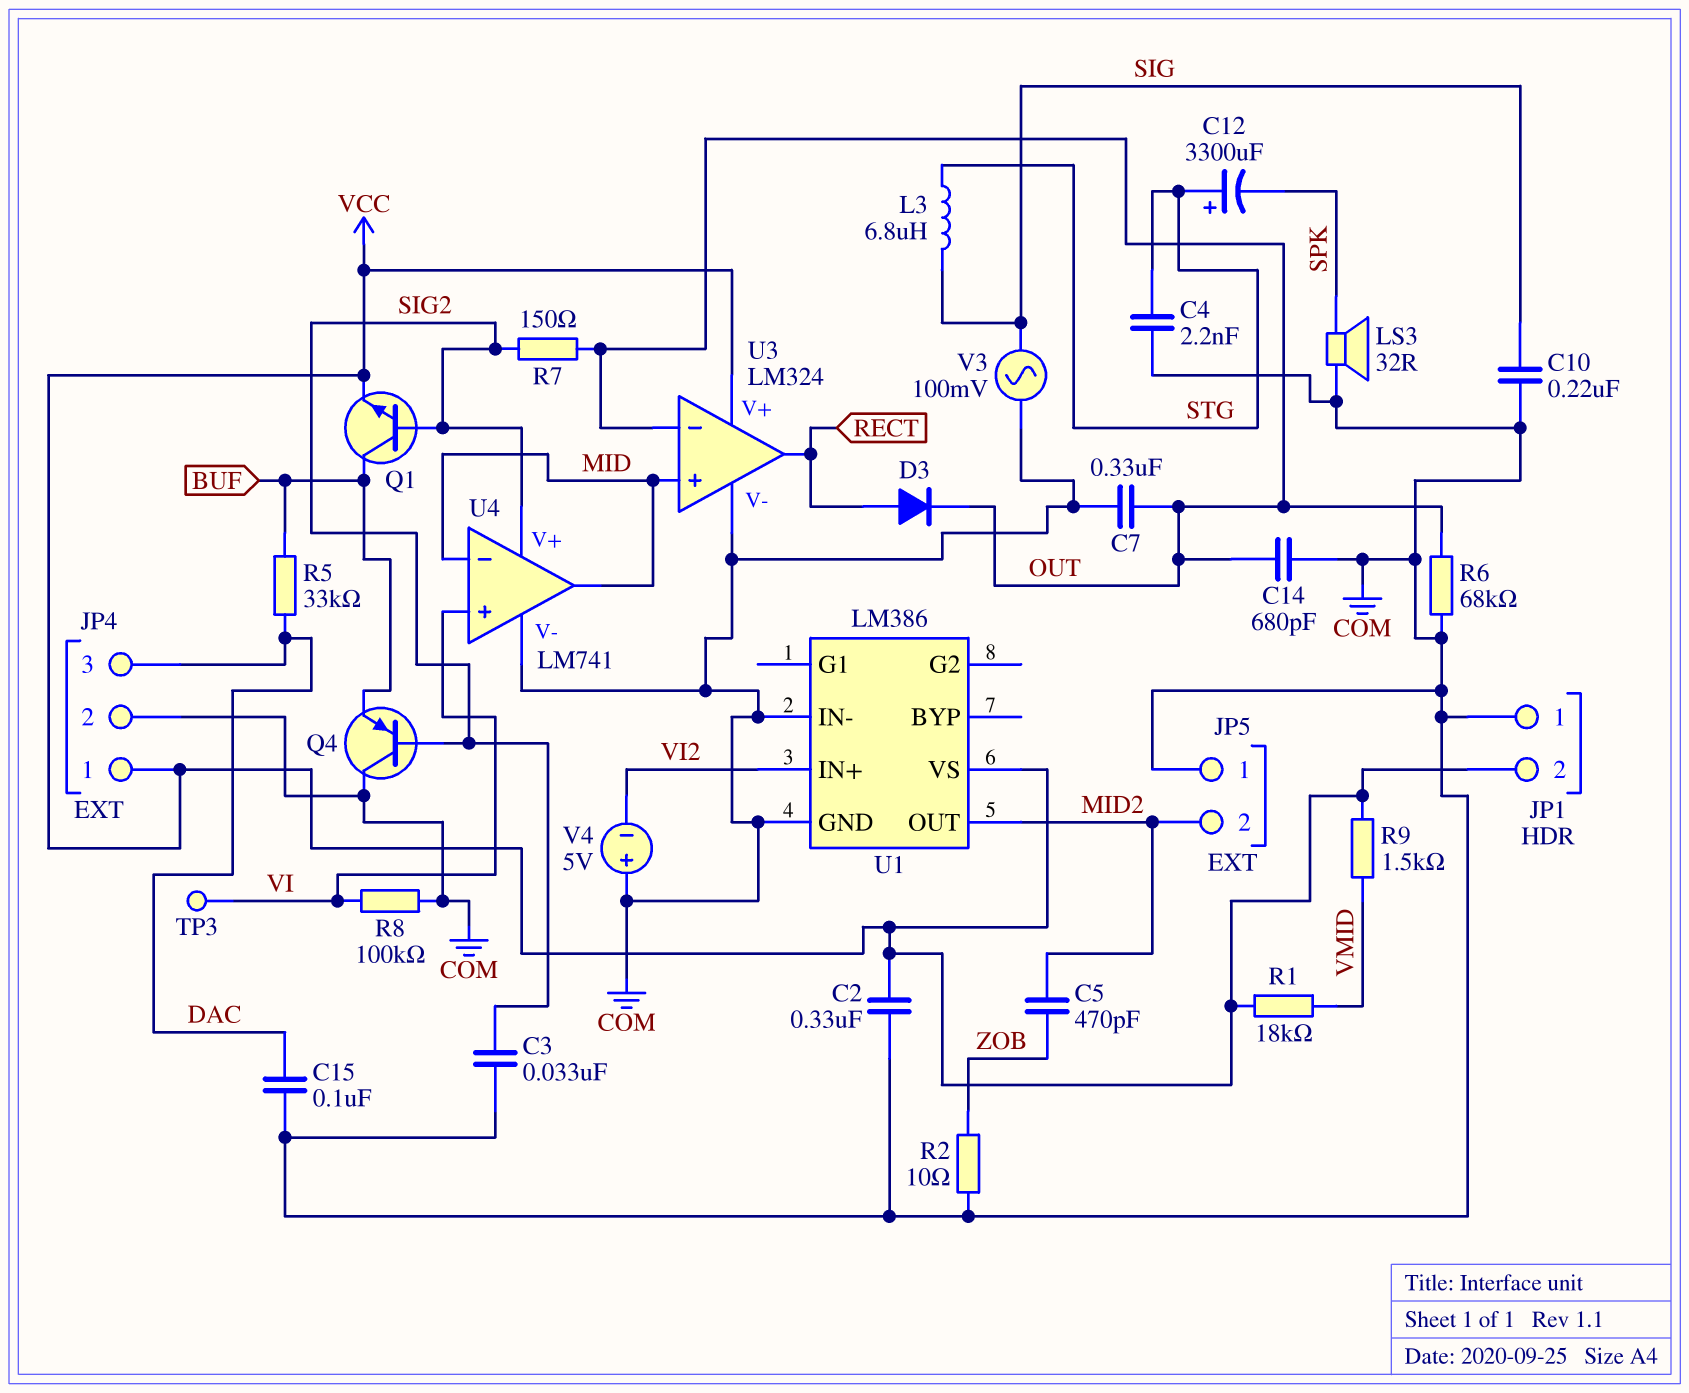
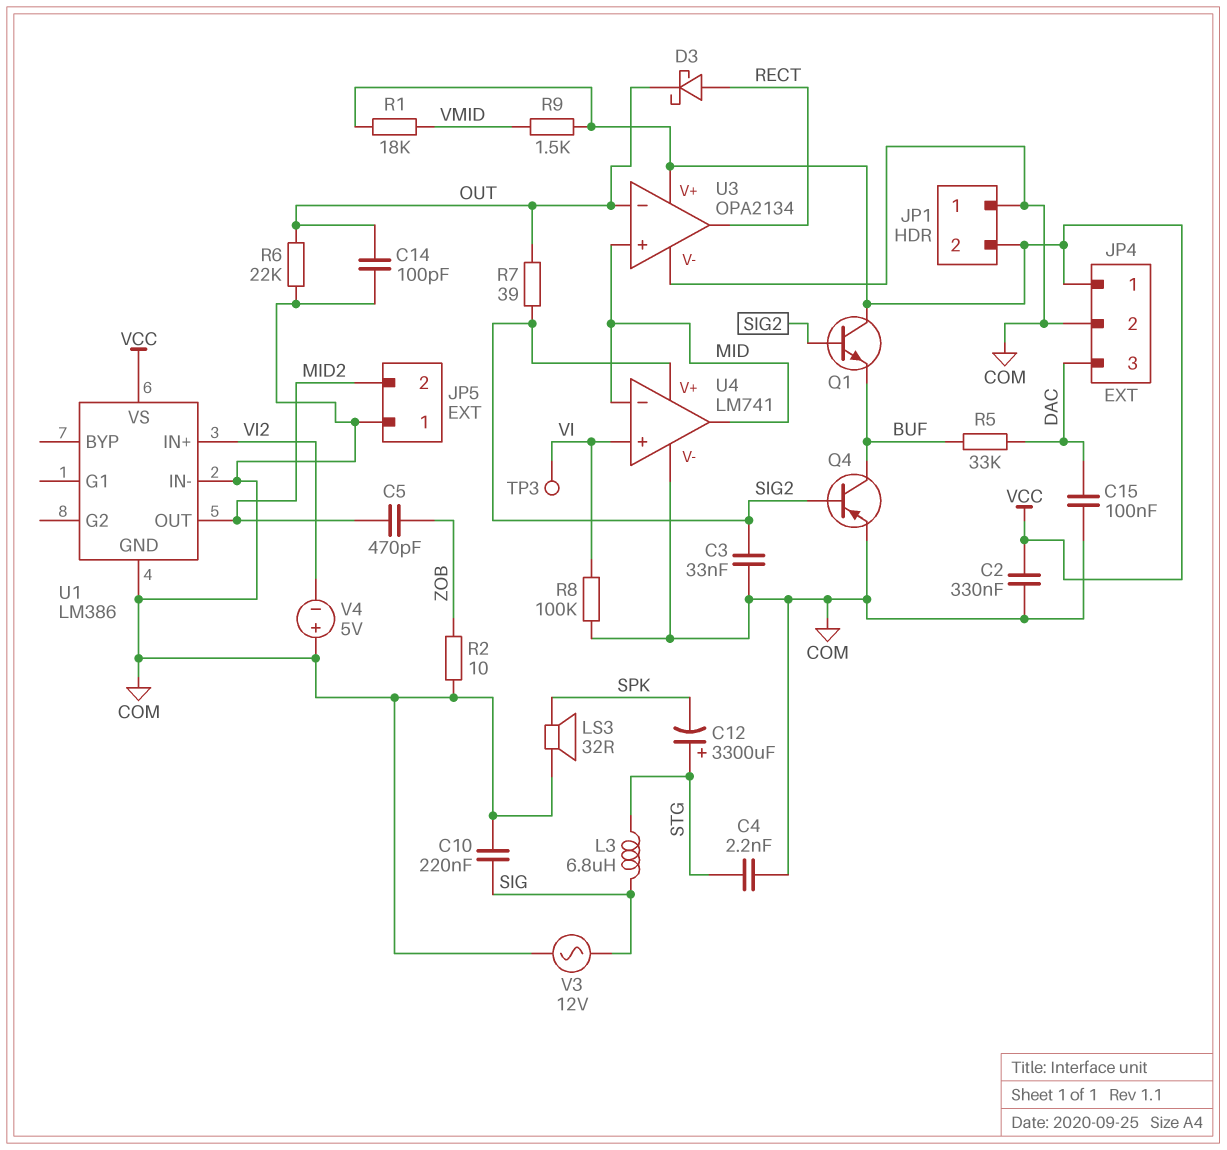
C7: 330nF (COM, OUT) -> none
C14: 680pF (COM, OUT) -> 100pF (COM, OUT)
D3: diode (A RECT, K OUT) -> schottky (A RECT, K OUT)
Q1: NPN (B SIG2, C BUF, E VCC) -> NPN (B SIG2, C VCC, E BUF)
Q4: PNP (B SIG2, C COM, E BUF) -> PNP (B SIG2, C BUF, E COM)
R6: 68k (COM, OUT) -> 22k (COM, OUT)
R7: 150 (OUT, SIG2) -> 39 (OUT, SIG2)
U3: LM324 -> OPA2134
V3: AC 100mV (COM, SIG) -> AC 12V (COM, SIG)

